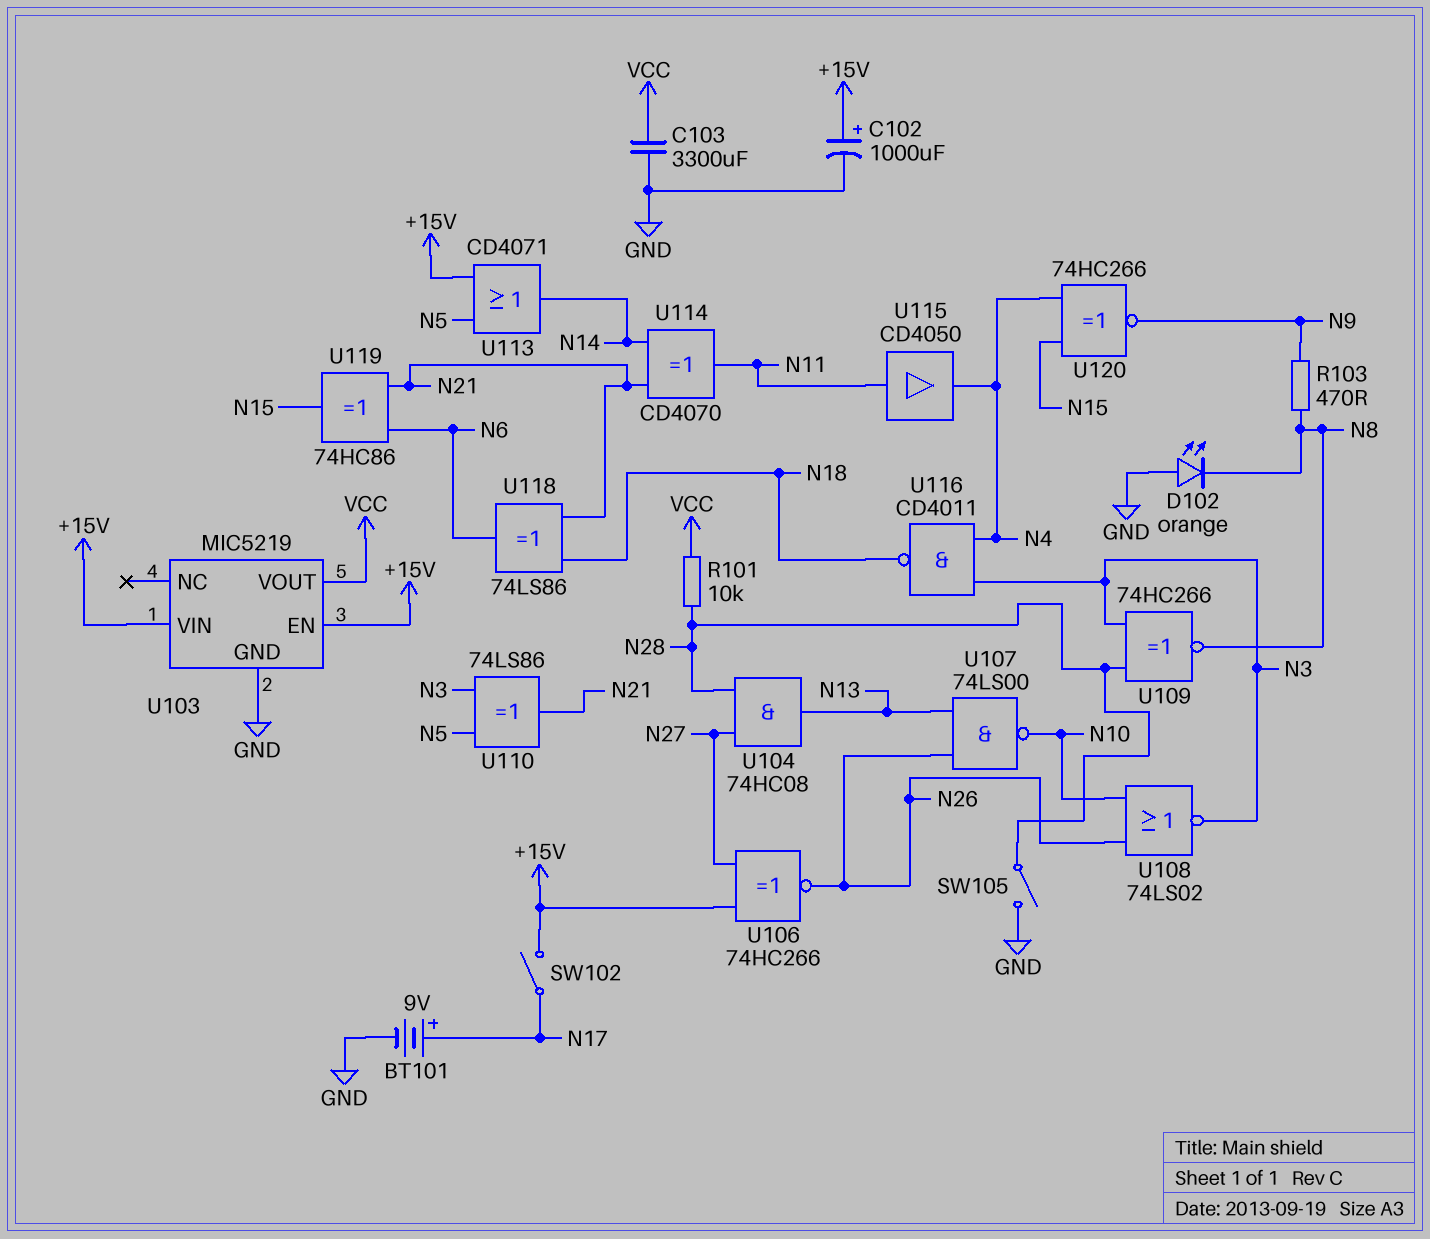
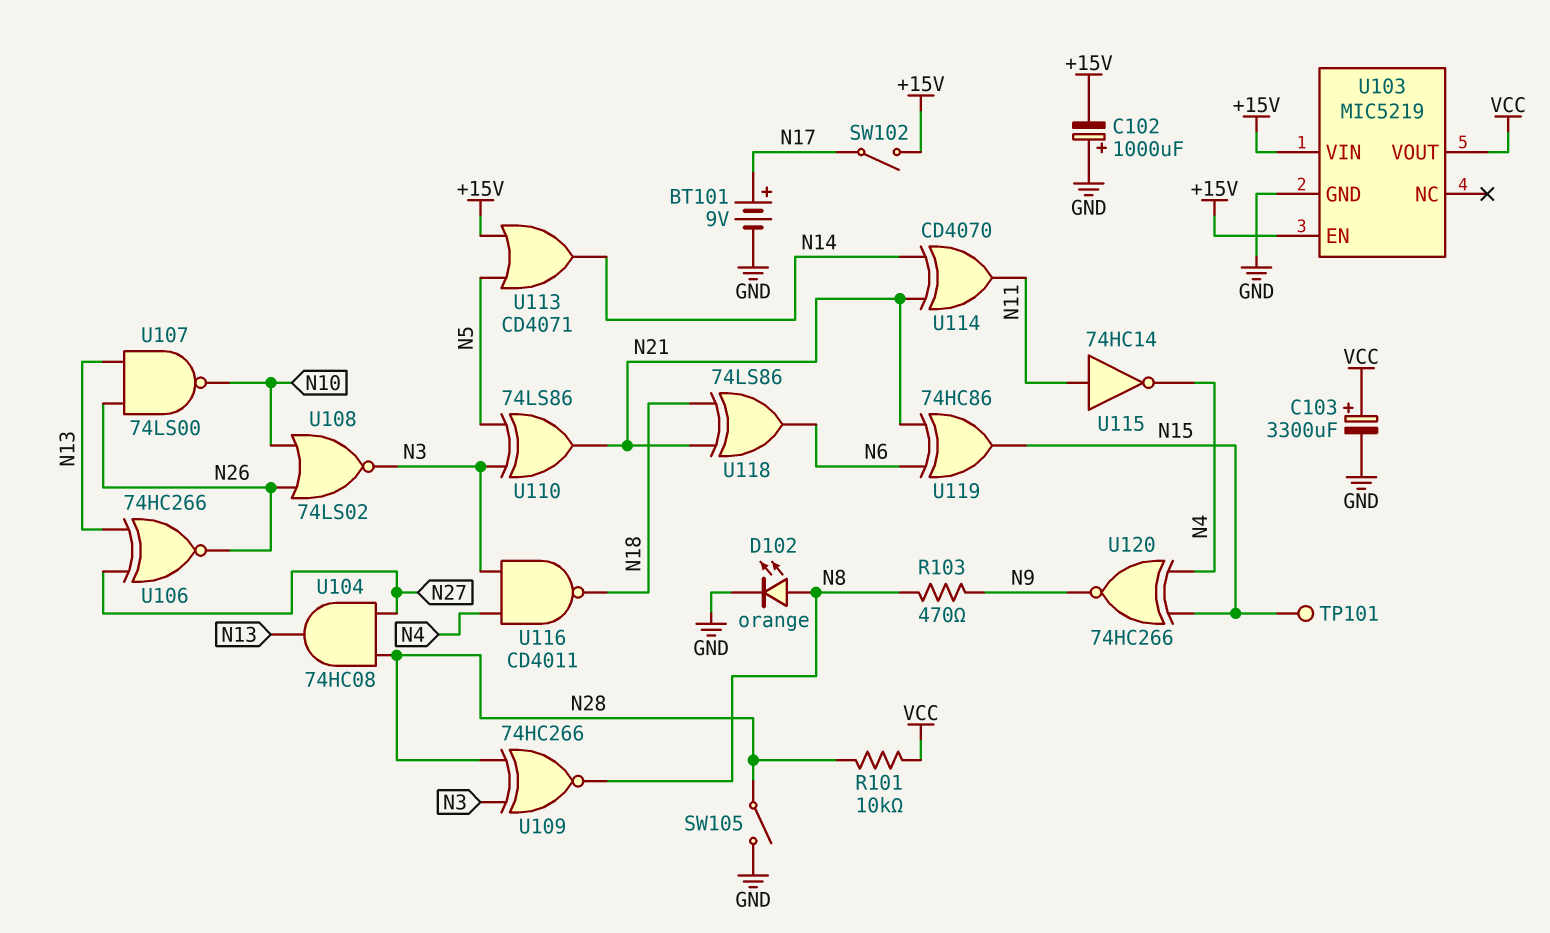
C102: 1000uF (plus +15V, minus GND) -> 1000uF (plus GND, minus +15V)
C103: 3300uF (GND, VCC) -> 3300uF (plus VCC, minus GND)
D102: LED orange (A GND, K N8) -> LED orange (A N8, K GND)
TP101: none -> test point (N15)
U106: XNOR 74HC266 (in +15V, in N27, out N26) -> XNOR 74HC266 (in N13, in N27, out N26)
U115: buffer CD4050 (in N11, out N4) -> NOT 74HC14 (in N11, out N4)

